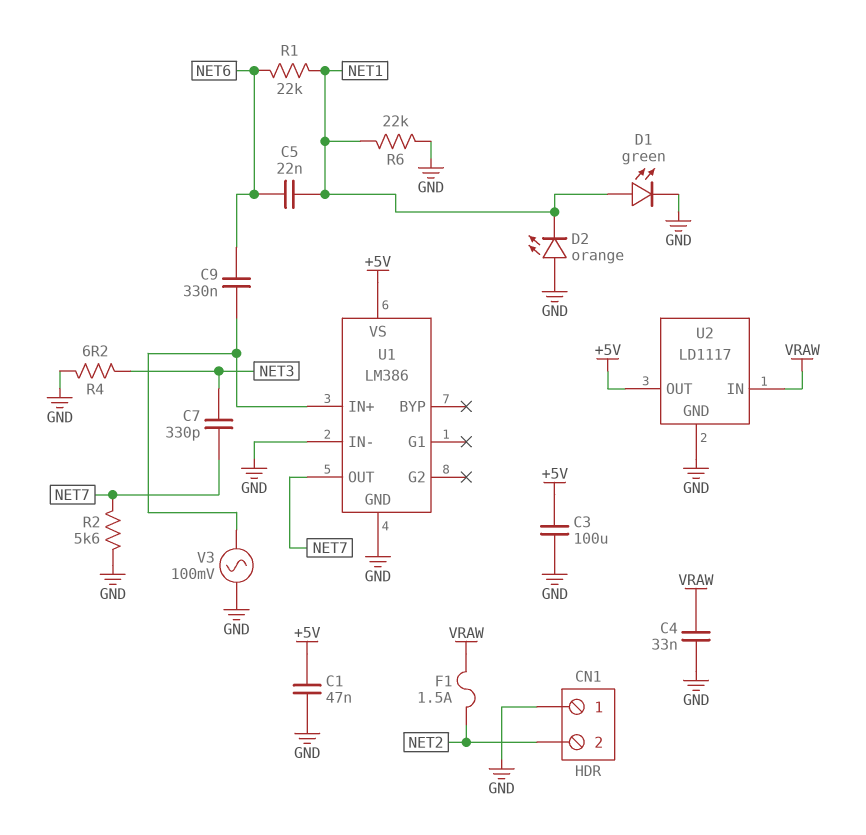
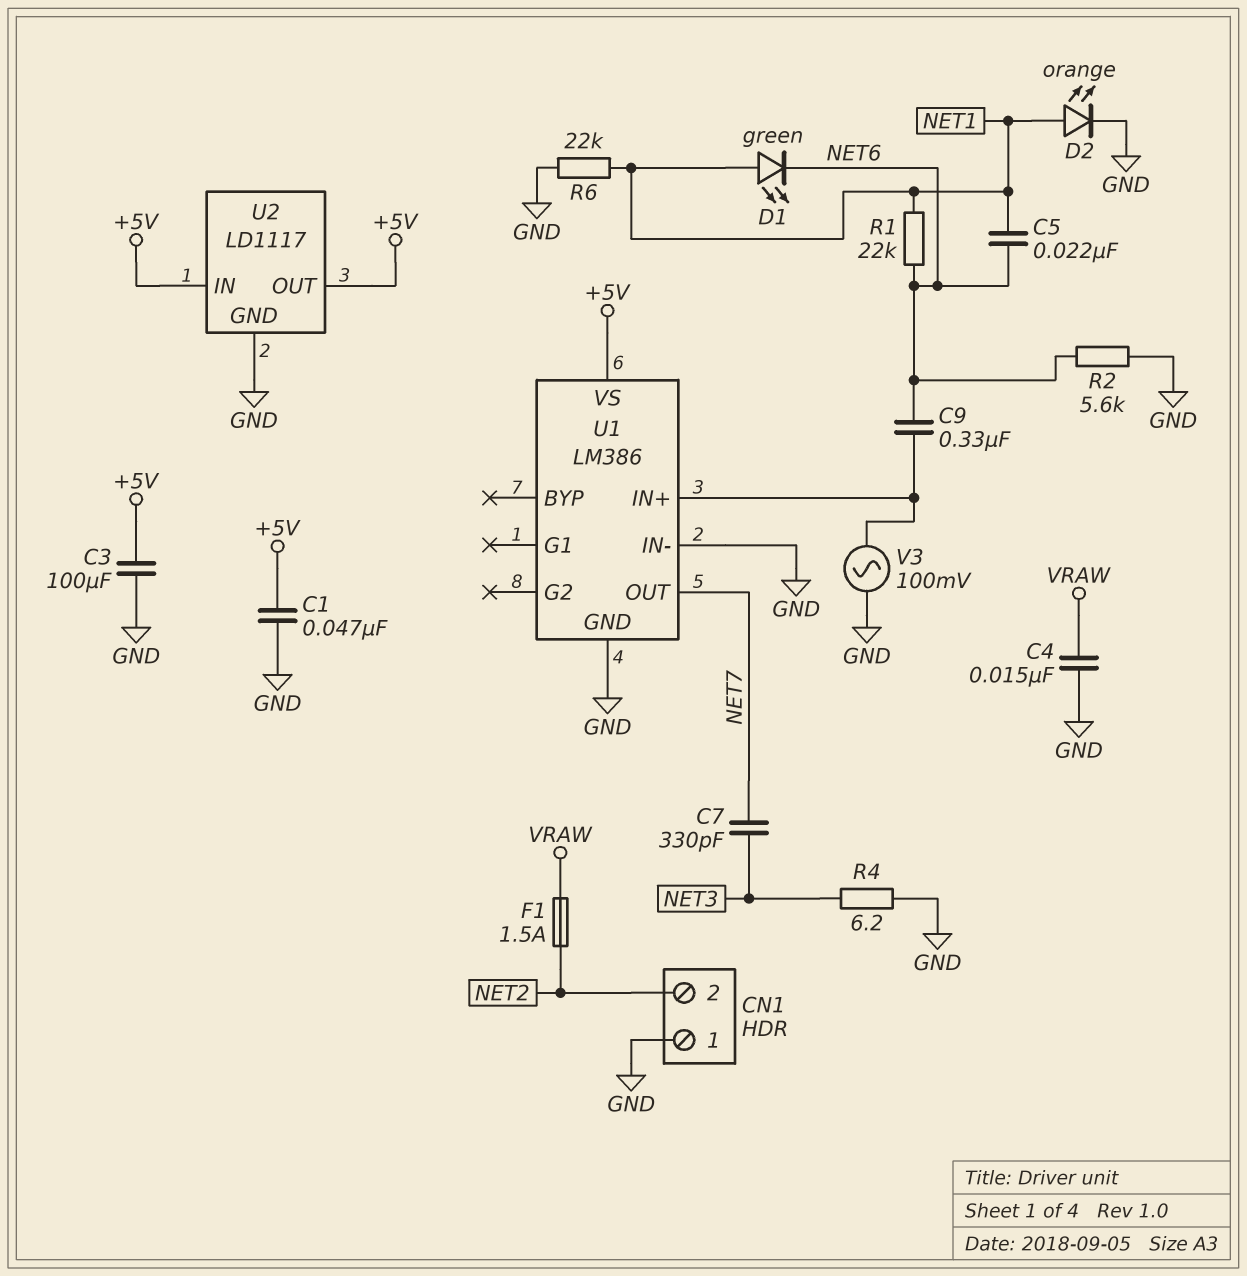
C4: 33nF (GND, VRAW) -> 15nF (GND, VRAW)
D1: LED green (A NET1, K GND) -> LED green (A NET1, K NET6)
D2: LED orange (A GND, K NET1) -> LED orange (A NET1, K GND)
R2: 5.6k (GND, NET7) -> 5.6k (GND, NET6)
U2 pin IN: VRAW -> +5V

